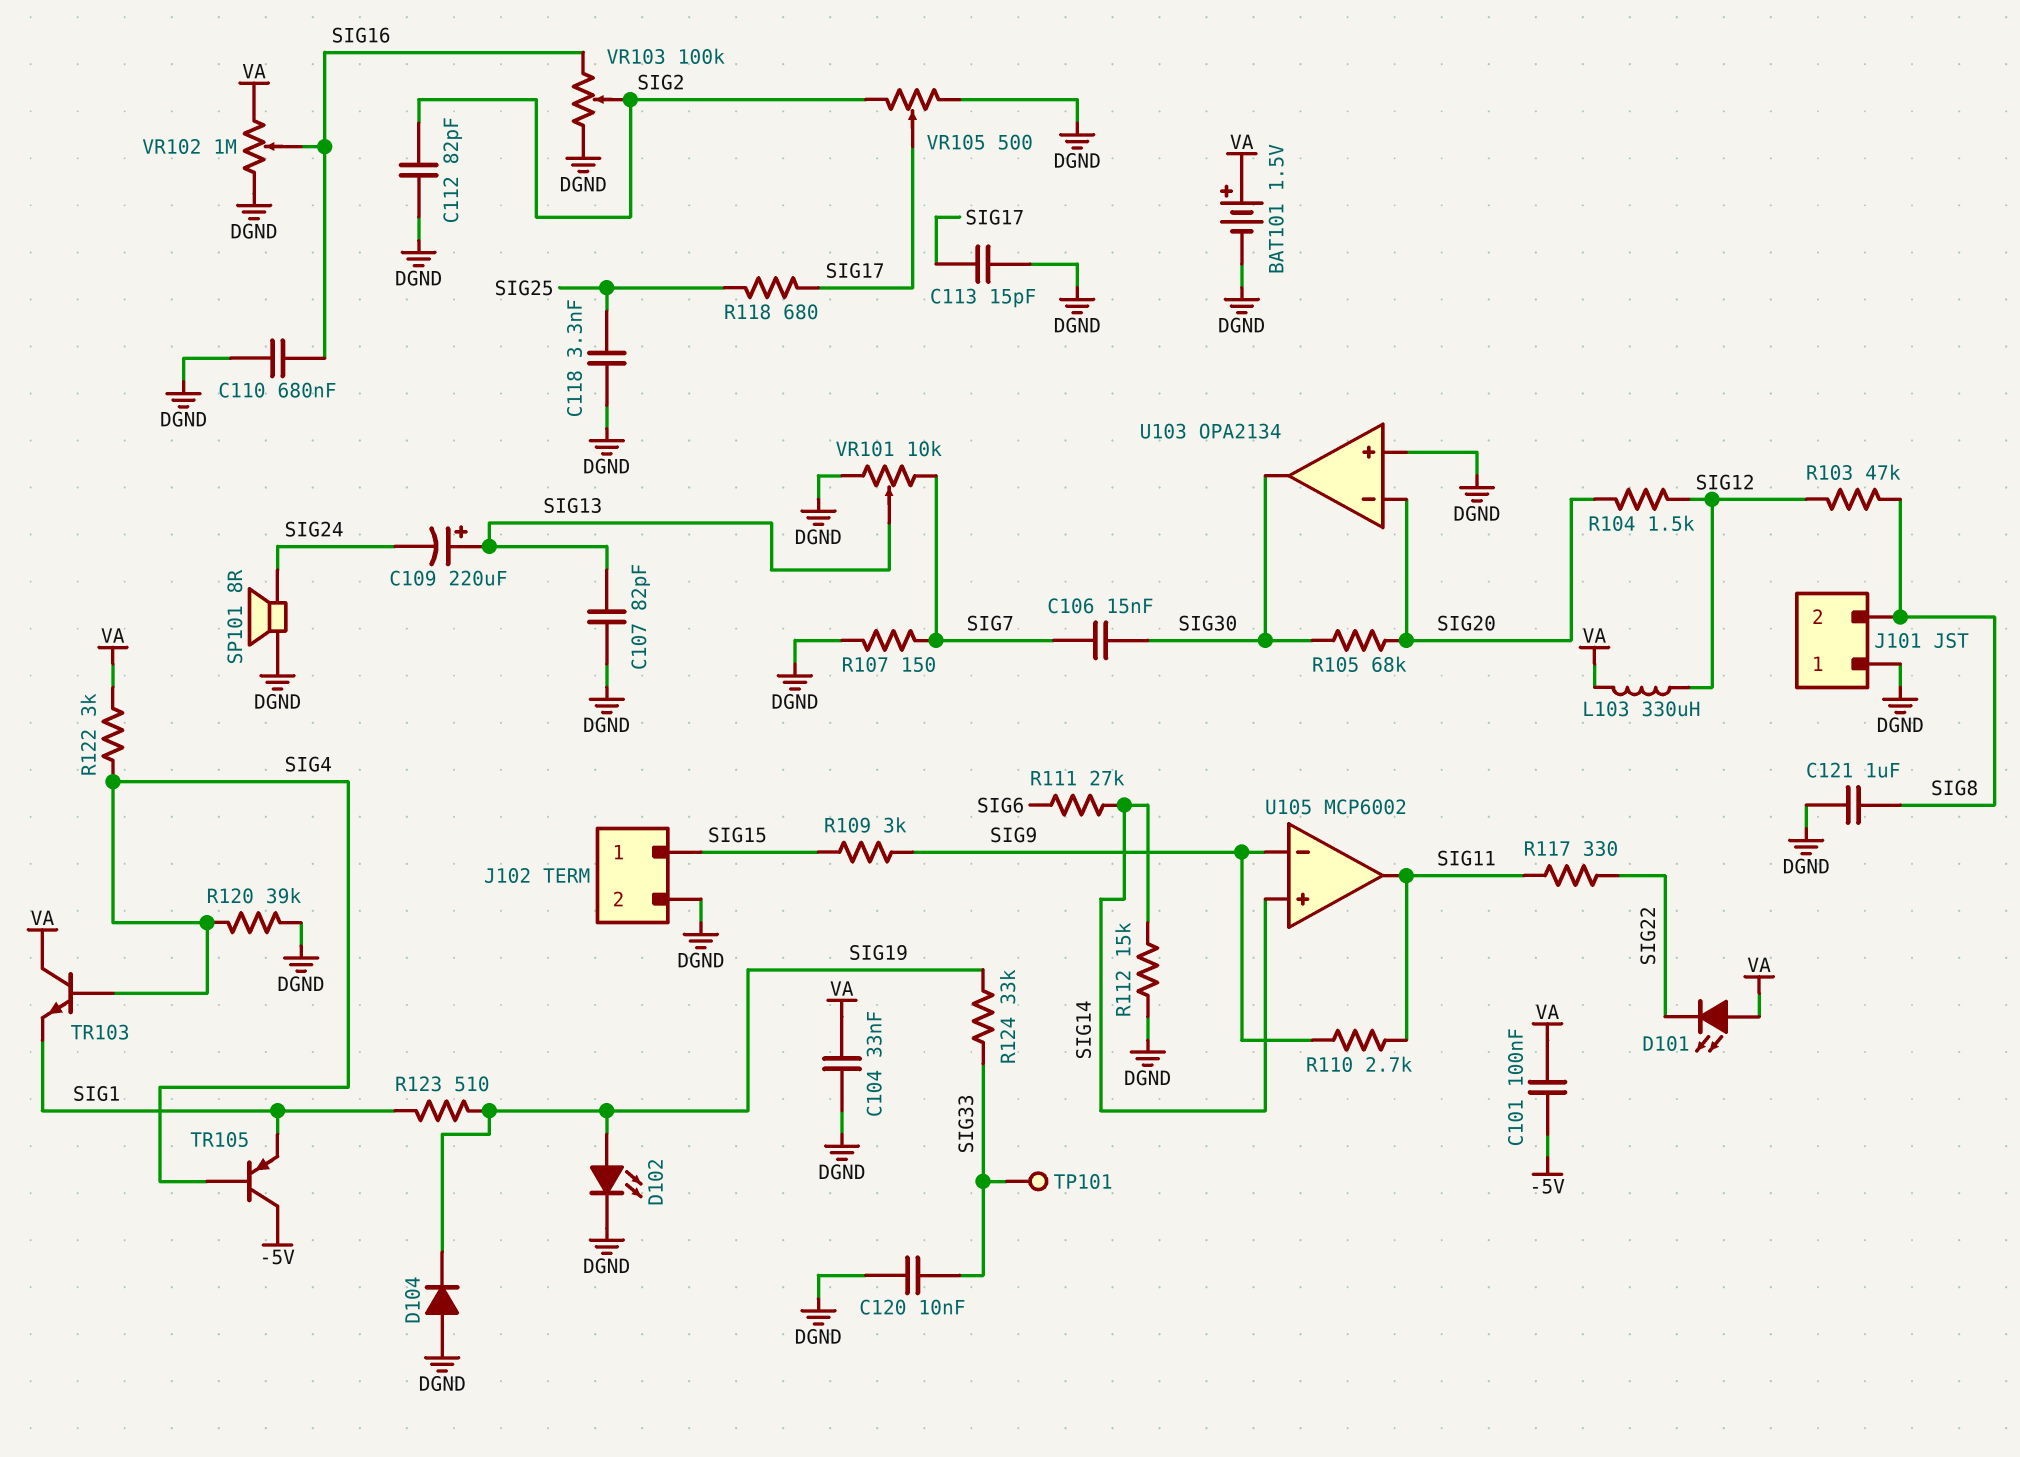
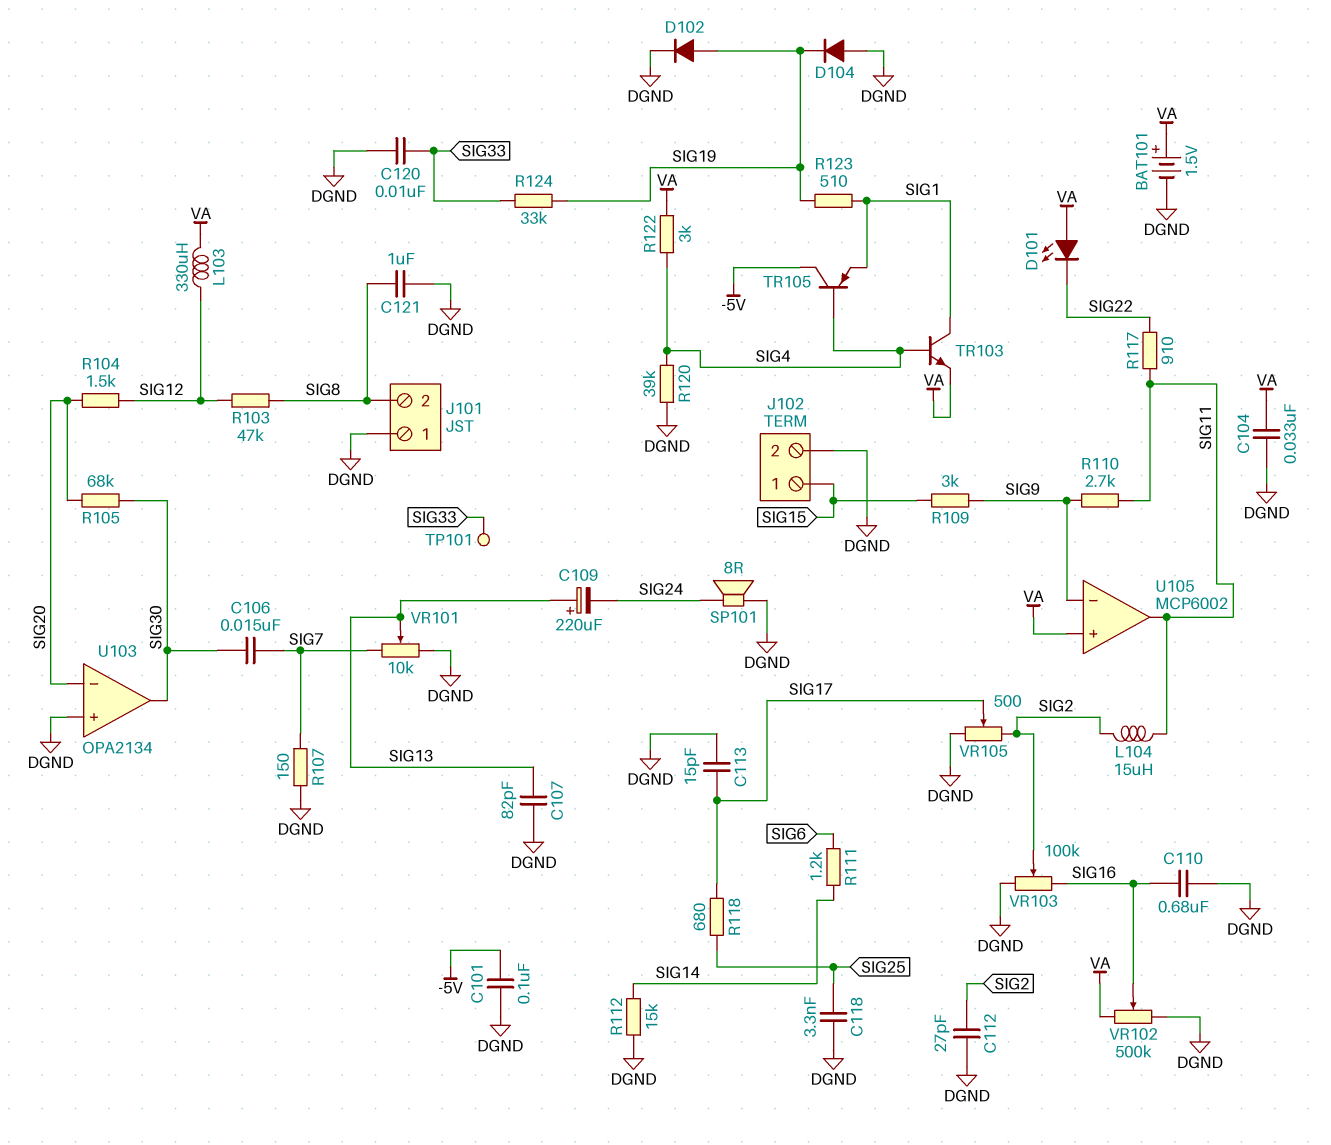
C101: 100nF (-5V, VA) -> 100nF (-5V, DGND)
C112: 82pF (DGND, SIG2) -> 27pF (DGND, SIG2)
D102: LED (A SIG19, K DGND) -> diode (A SIG19, K DGND)
L104: none -> 15uH (SIG2, SIG11)
R111: 27k (SIG6, SIG14) -> 1.2k (SIG6, SIG14)
R117: 330 (SIG11, SIG22) -> 910 (SIG11, SIG22)
TR103: NPN (B SIG4, C VA, E SIG1) -> NPN (B SIG4, C SIG1, E VA)
U105 pin in+: SIG14 -> VA
VR102: 1M (DGND, VA, wiper SIG16) -> 500k (DGND, VA, wiper SIG16)

